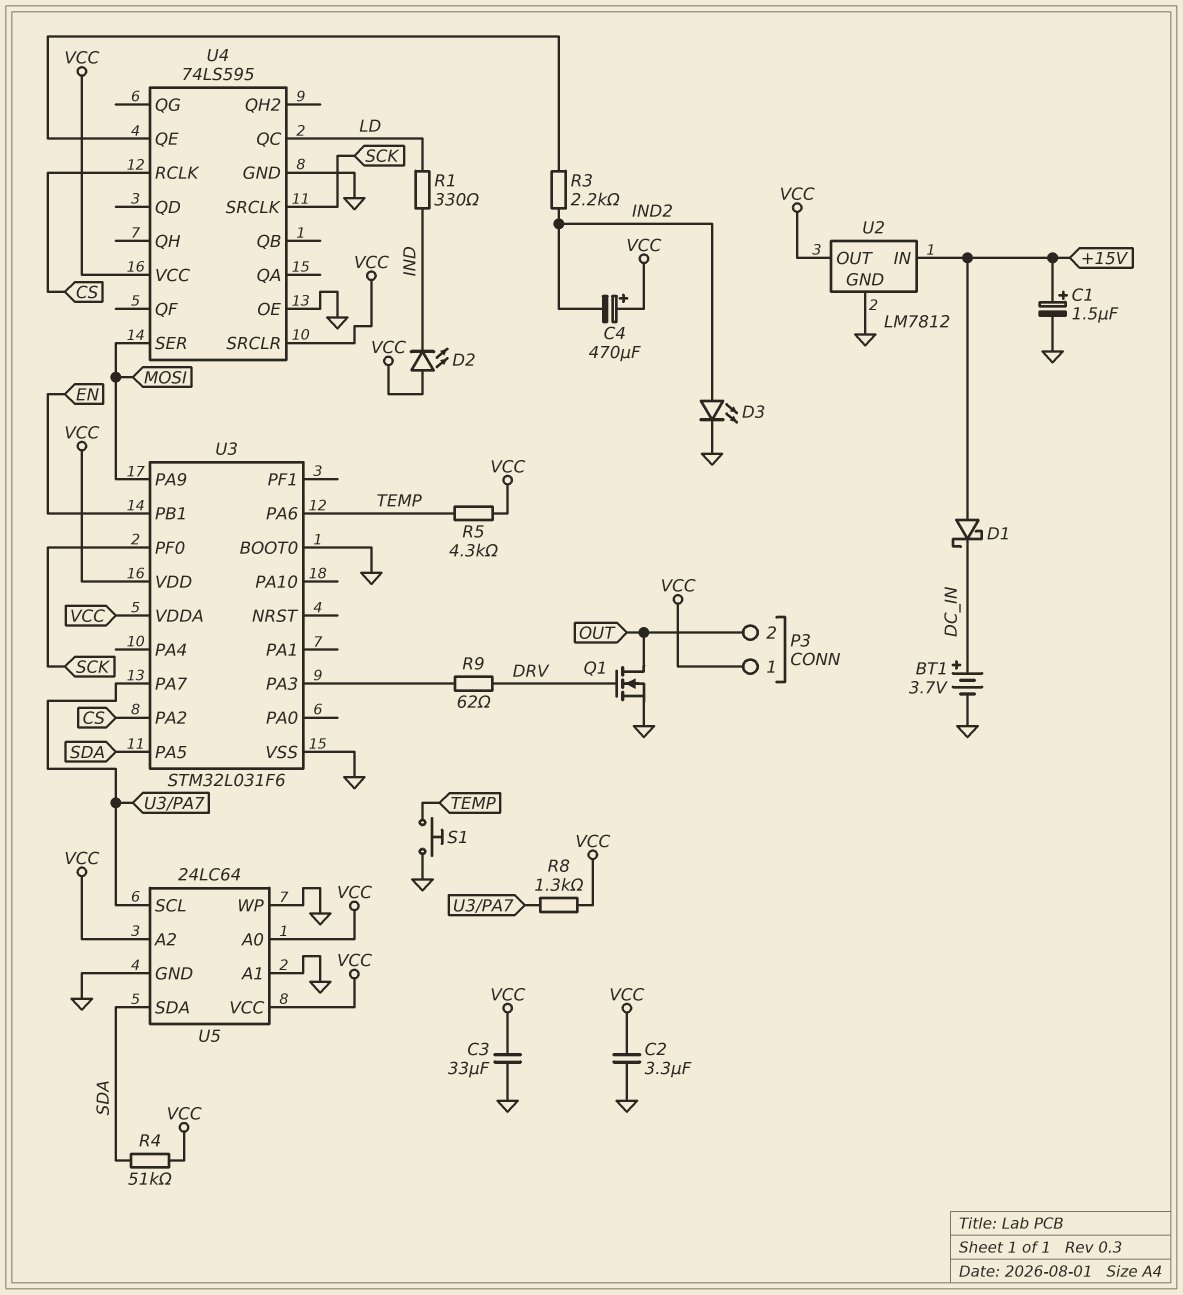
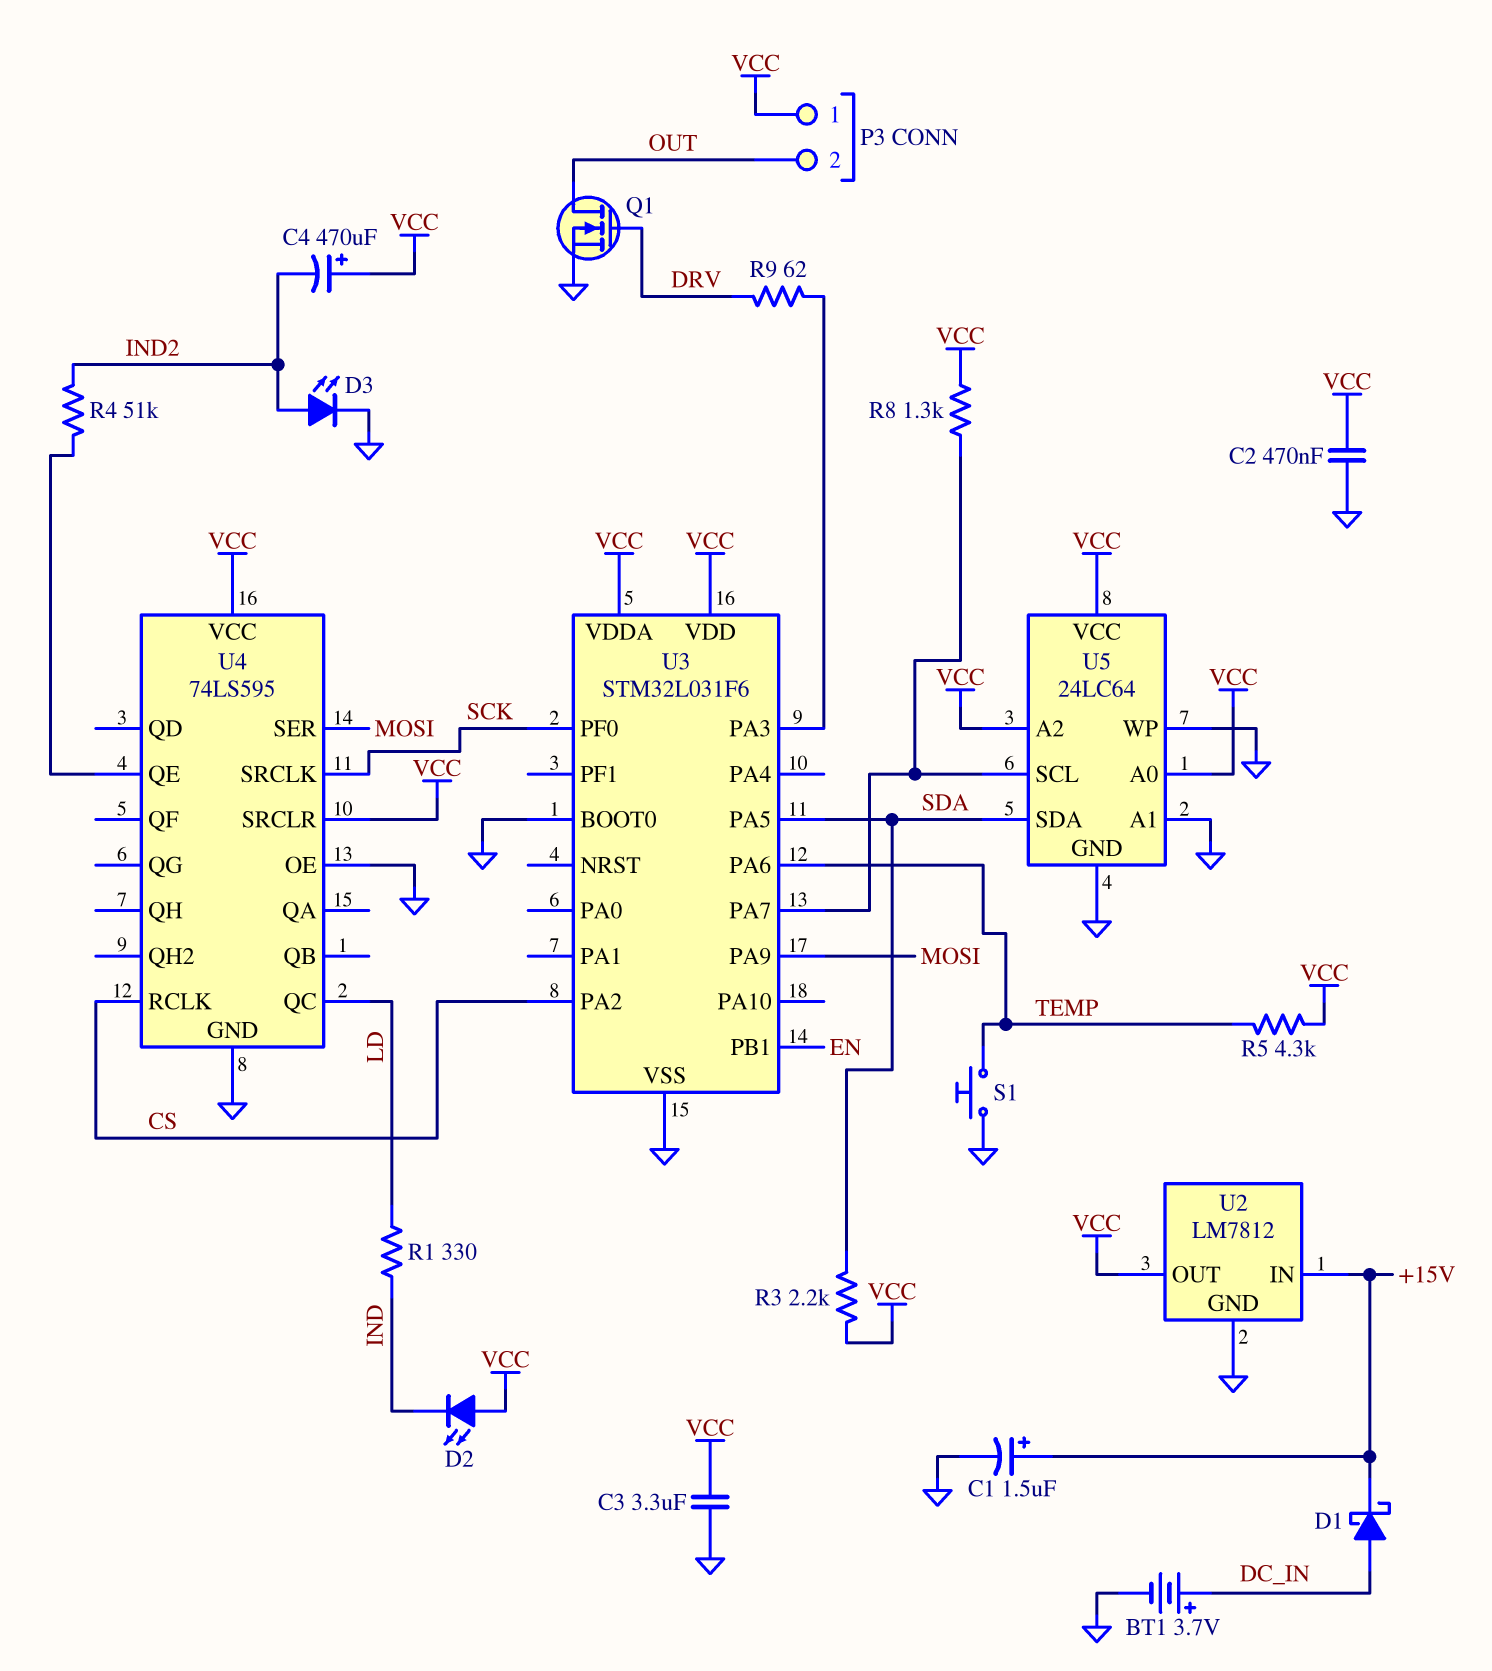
C2: 3.3uF (GND, VCC) -> 470nF (GND, VCC)
C3: 33uF (GND, VCC) -> 3.3uF (GND, VCC)
D1: schottky (A +15V, K DC_IN) -> schottky (A DC_IN, K +15V)
R3: 2.2k (IND2, U4/QE) -> 2.2k (SDA, VCC)
R4: 51k (SDA, VCC) -> 51k (IND2, U4/QE)

